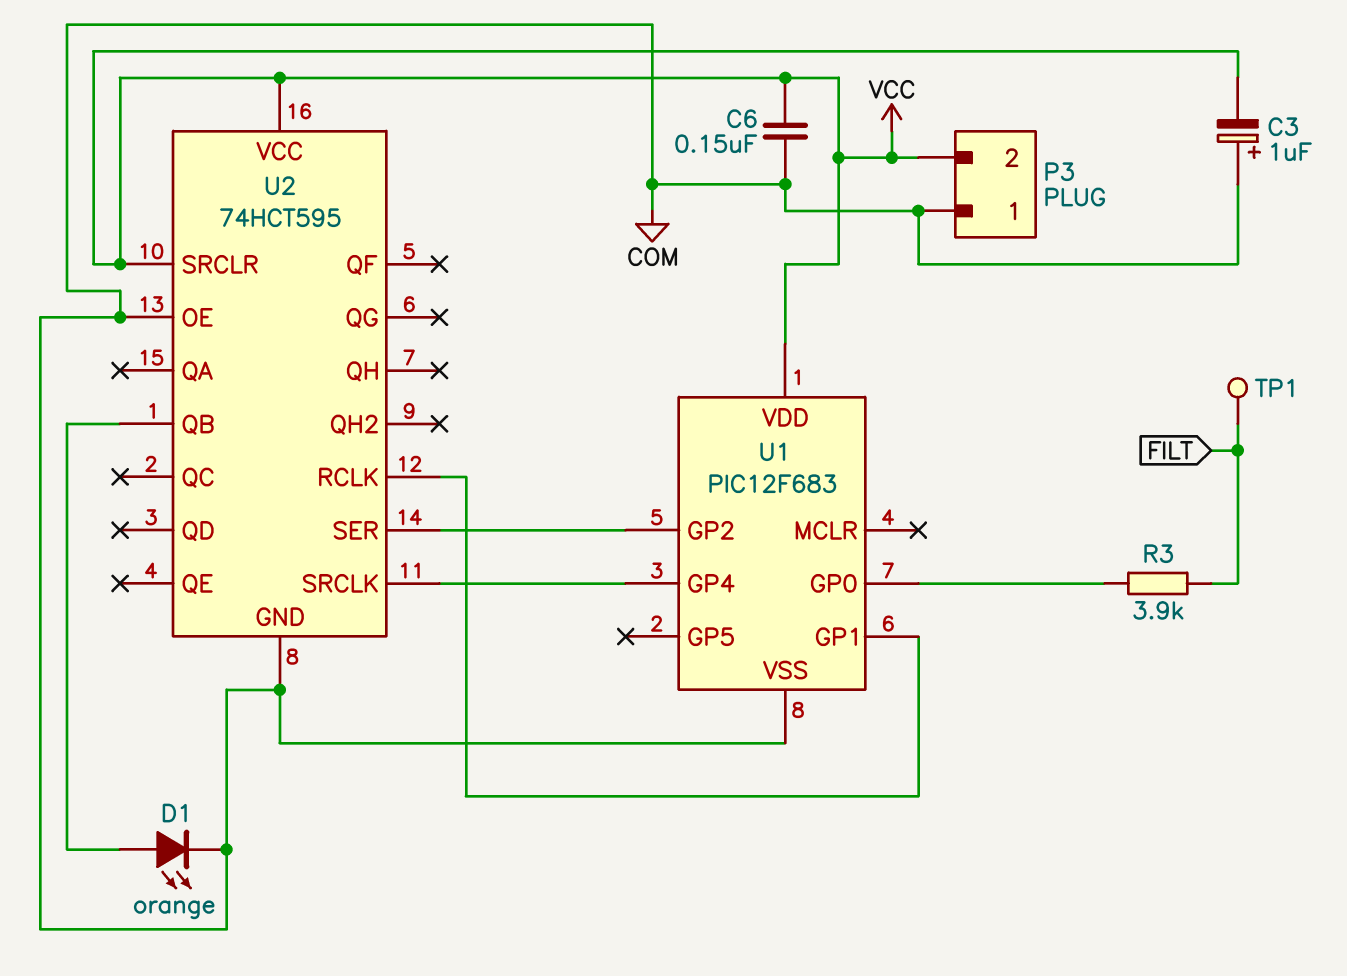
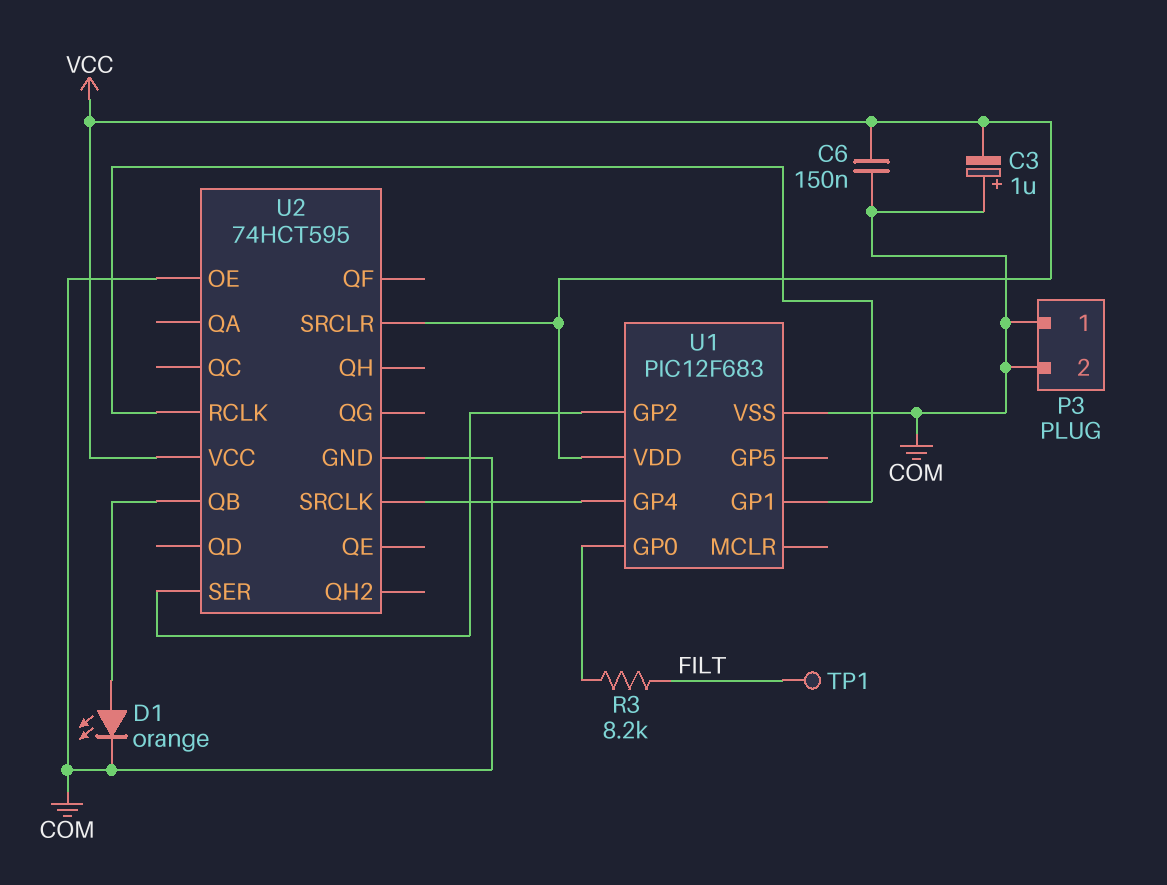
P3 pin 2: VCC -> COM
R3: 3.9k (FILT, U1/GP0) -> 8.2k (FILT, U1/GP0)

